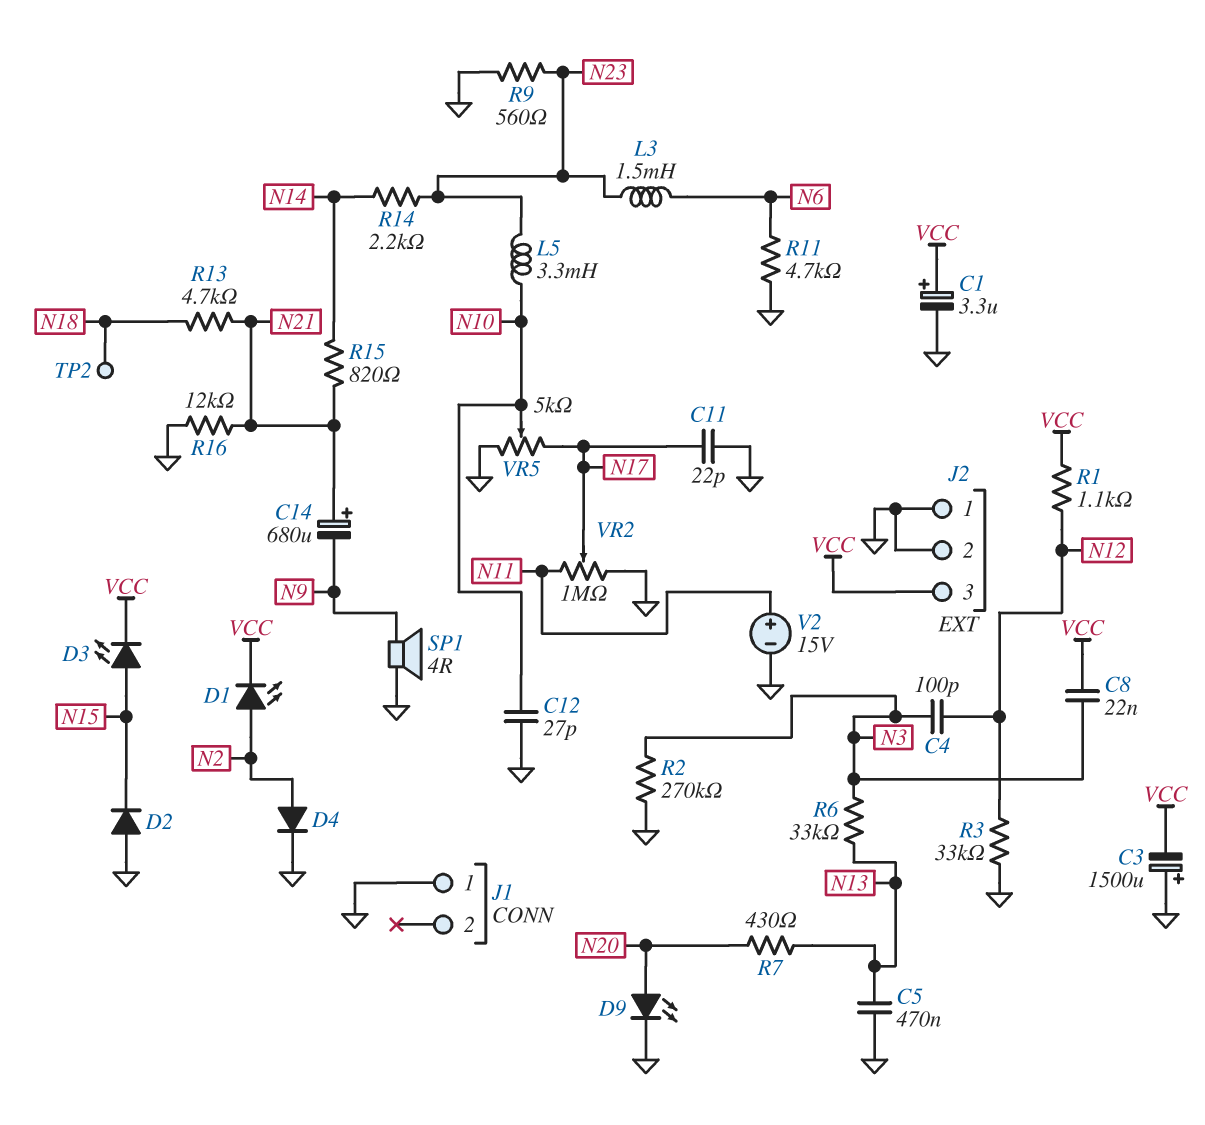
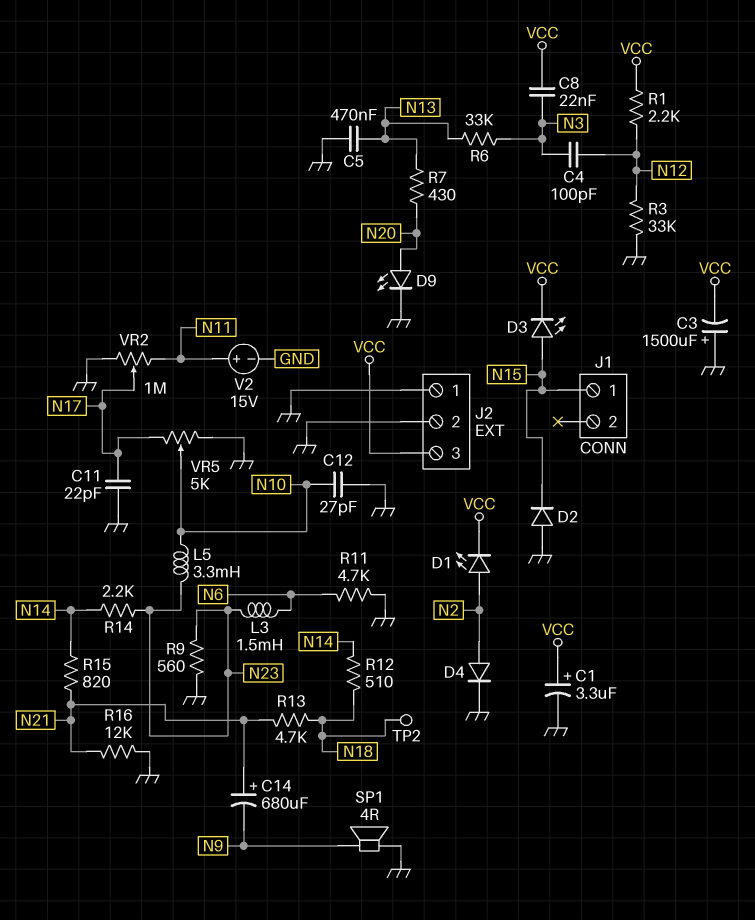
J1 pin 1: GND -> N15
R1: 1.1k (N12, VCC) -> 2.2k (N12, VCC)
R2: 270k (GND, N3) -> none
R12: none -> 510 (N14, N18)

